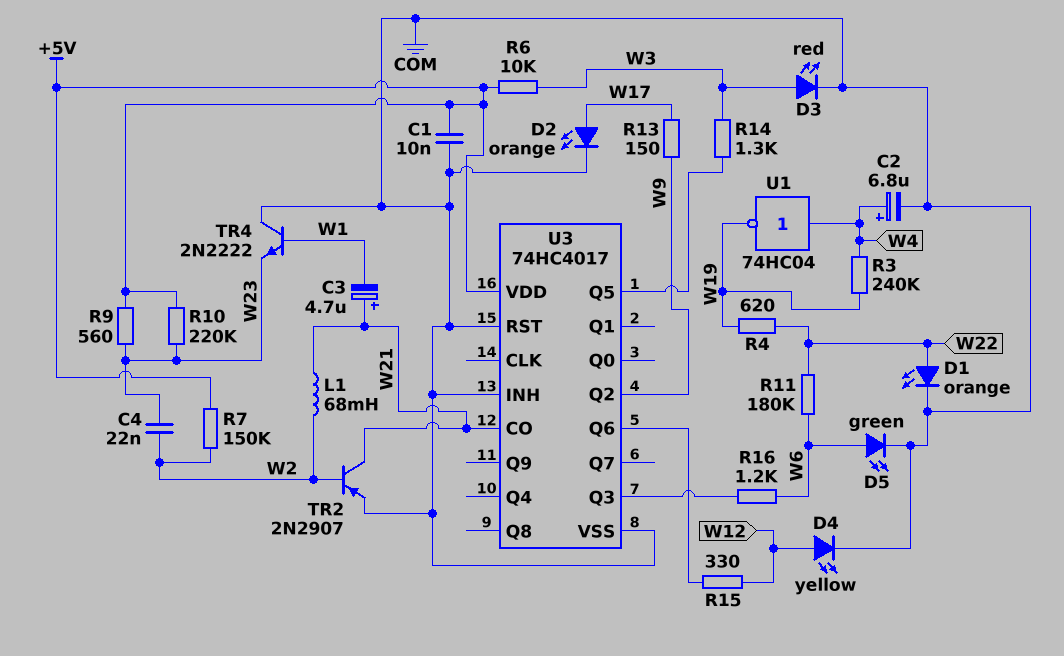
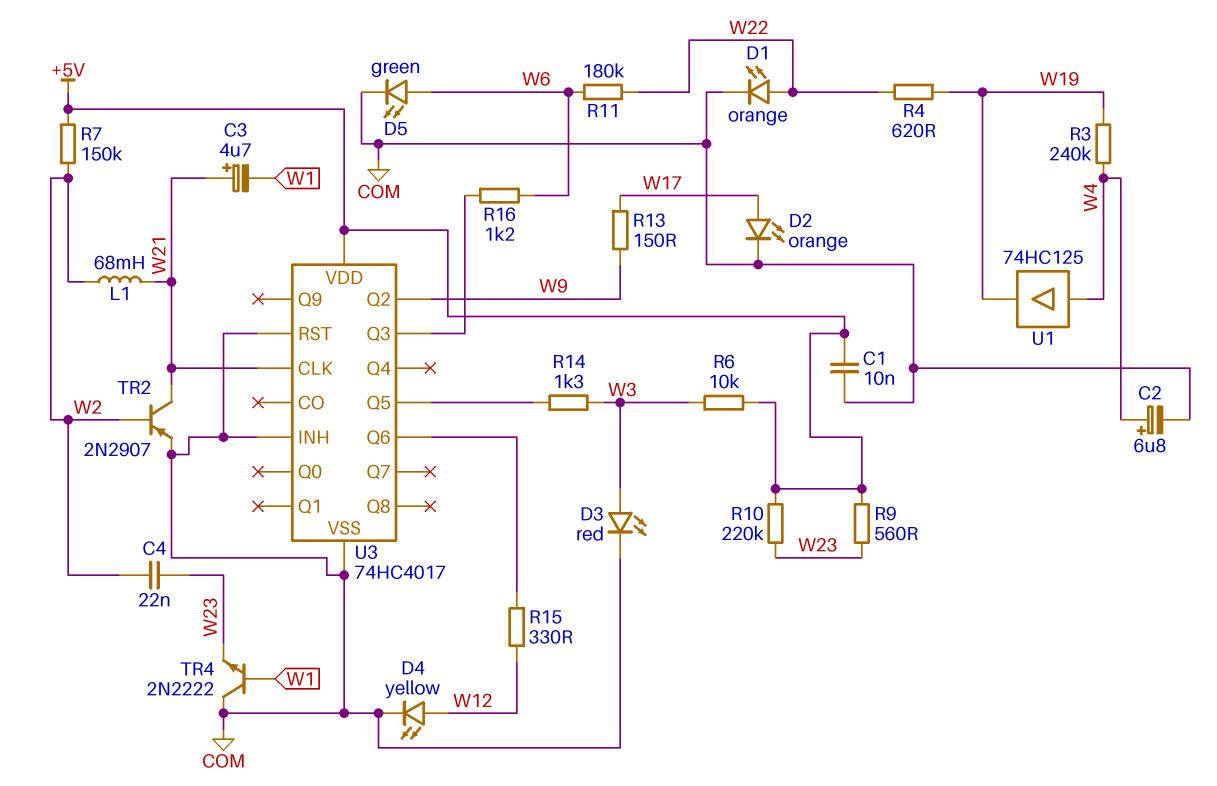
U1: NOT 74HC04 (in W4, out W19) -> buffer 74HC125 (in W4, out W19)
U3 pin CLK: none -> W21
U3 pin CO: W21 -> none

